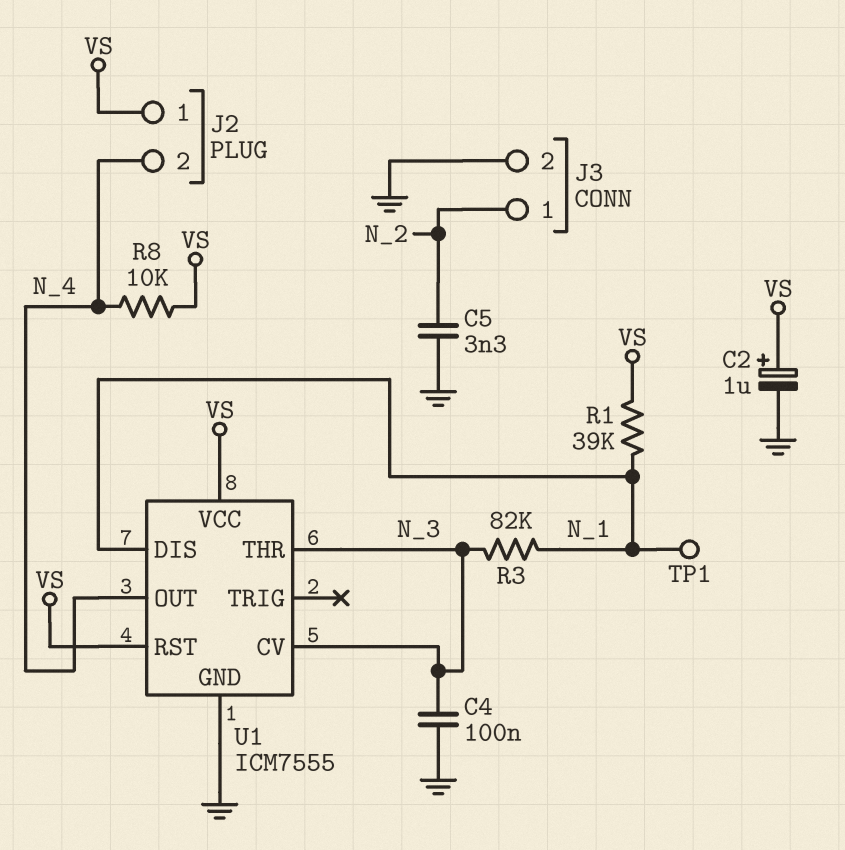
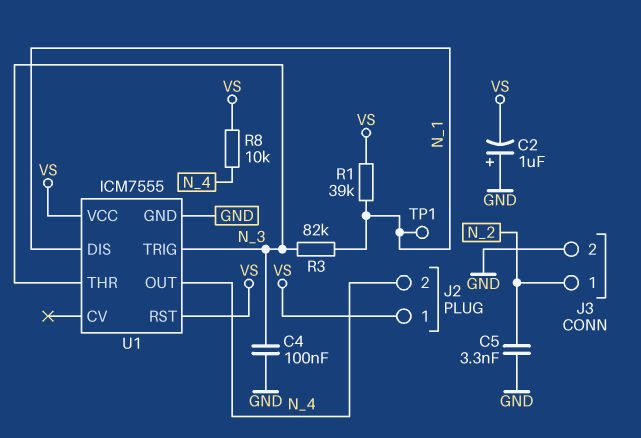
C2: 1uF (plus VS, minus GND) -> 1uF (plus GND, minus VS)
U1 pin CV: N_3 -> none
U1 pin TRIG: none -> N_3

